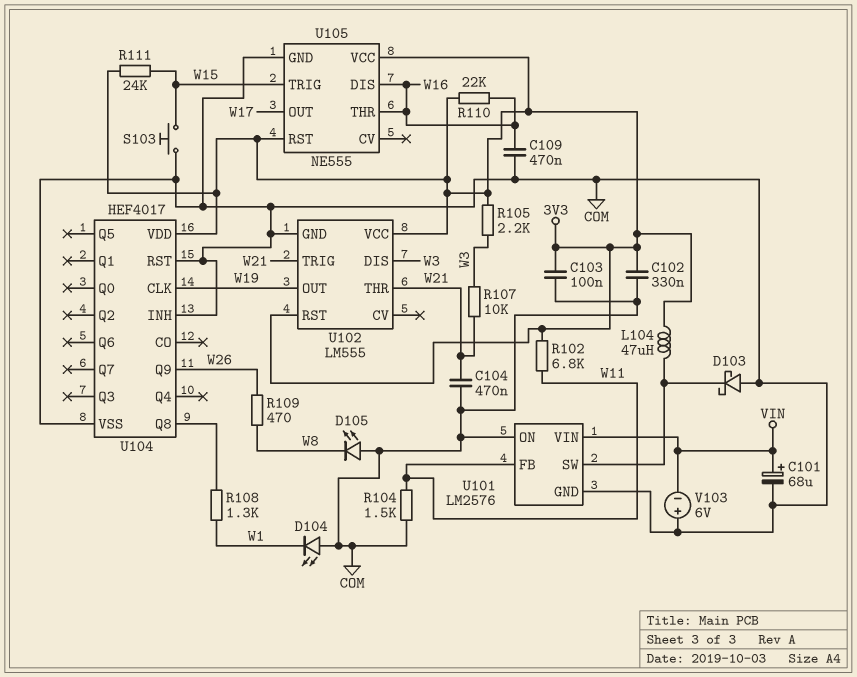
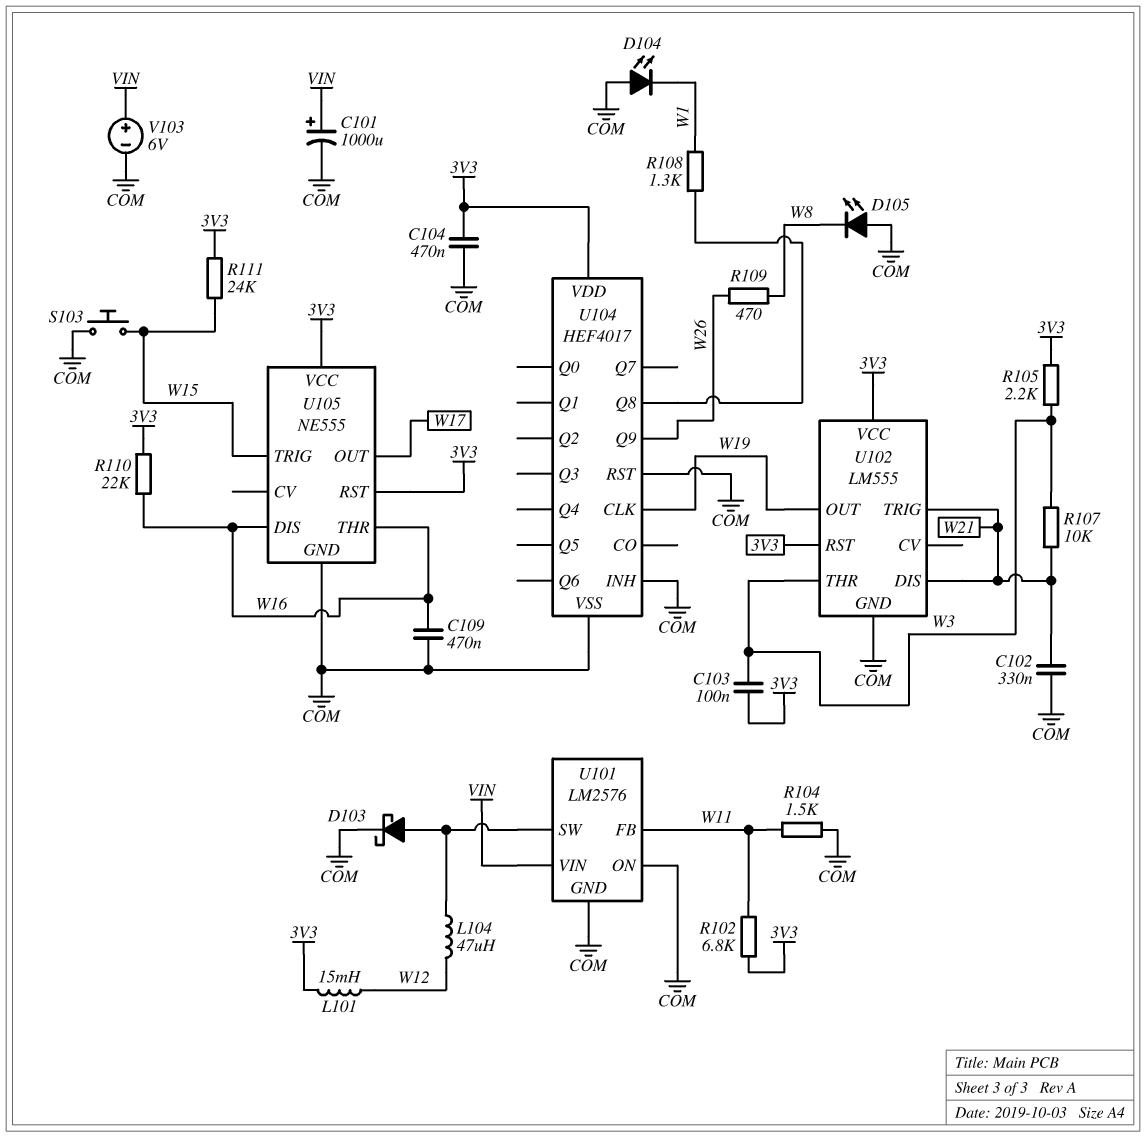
C101: 68uF (plus VIN, minus COM) -> 1000uF (plus VIN, minus COM)
C102: 330nF (3V3, COM) -> 330nF (COM, W21)
C103: 100nF (3V3, COM) -> 100nF (3V3, W3)
C104: 470nF (COM, W21) -> 470nF (3V3, COM)
D103: schottky (A COM, K U101/SW) -> schottky (A U101/SW, K COM)
L101: none -> 15mH (3V3, W12)
L104: 47uH (3V3, U101/SW) -> 47uH (U101/SW, W12)
U102 pin DIS: W3 -> W21
U102 pin THR: W21 -> W3
V103: 6V (plus COM, minus VIN) -> 6V (plus VIN, minus COM)

